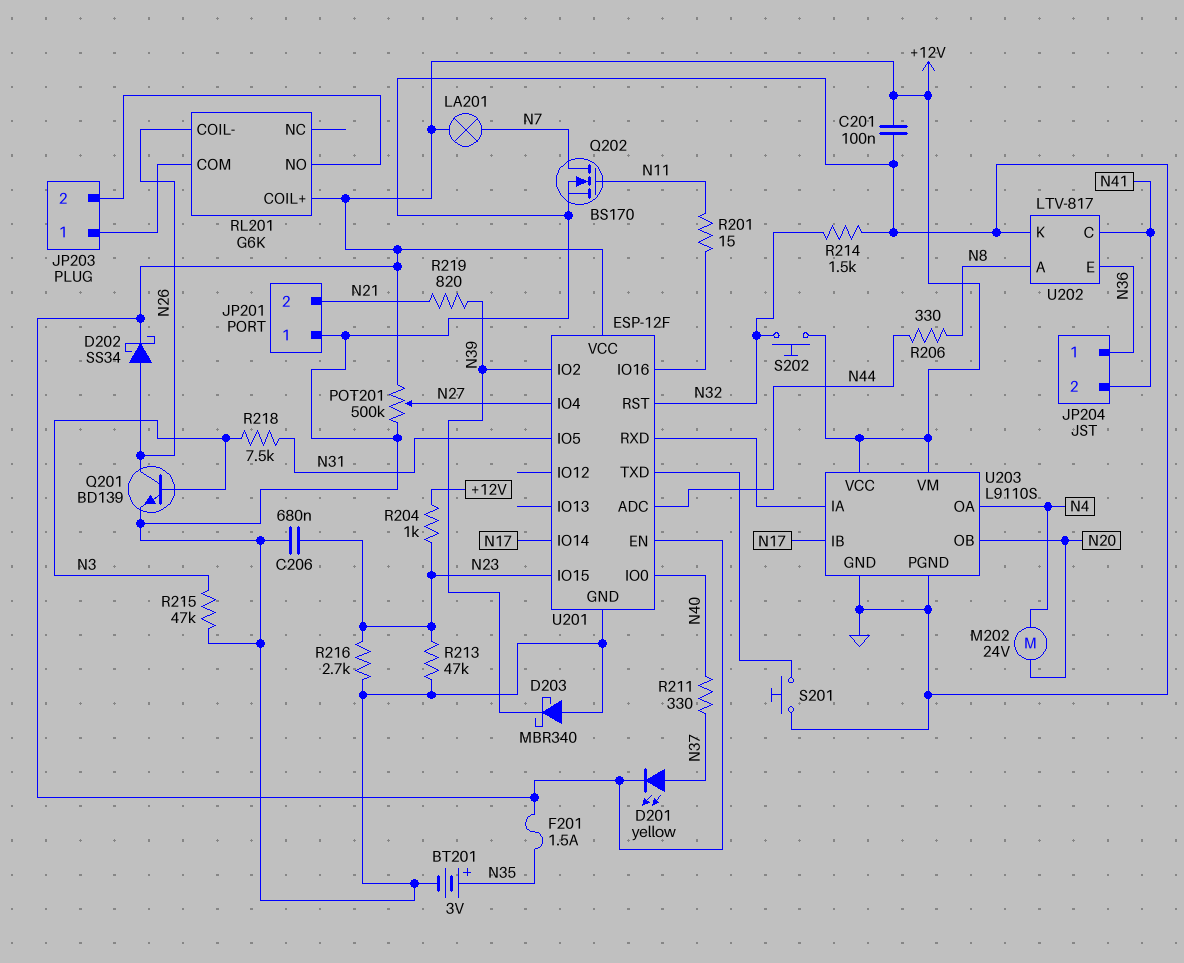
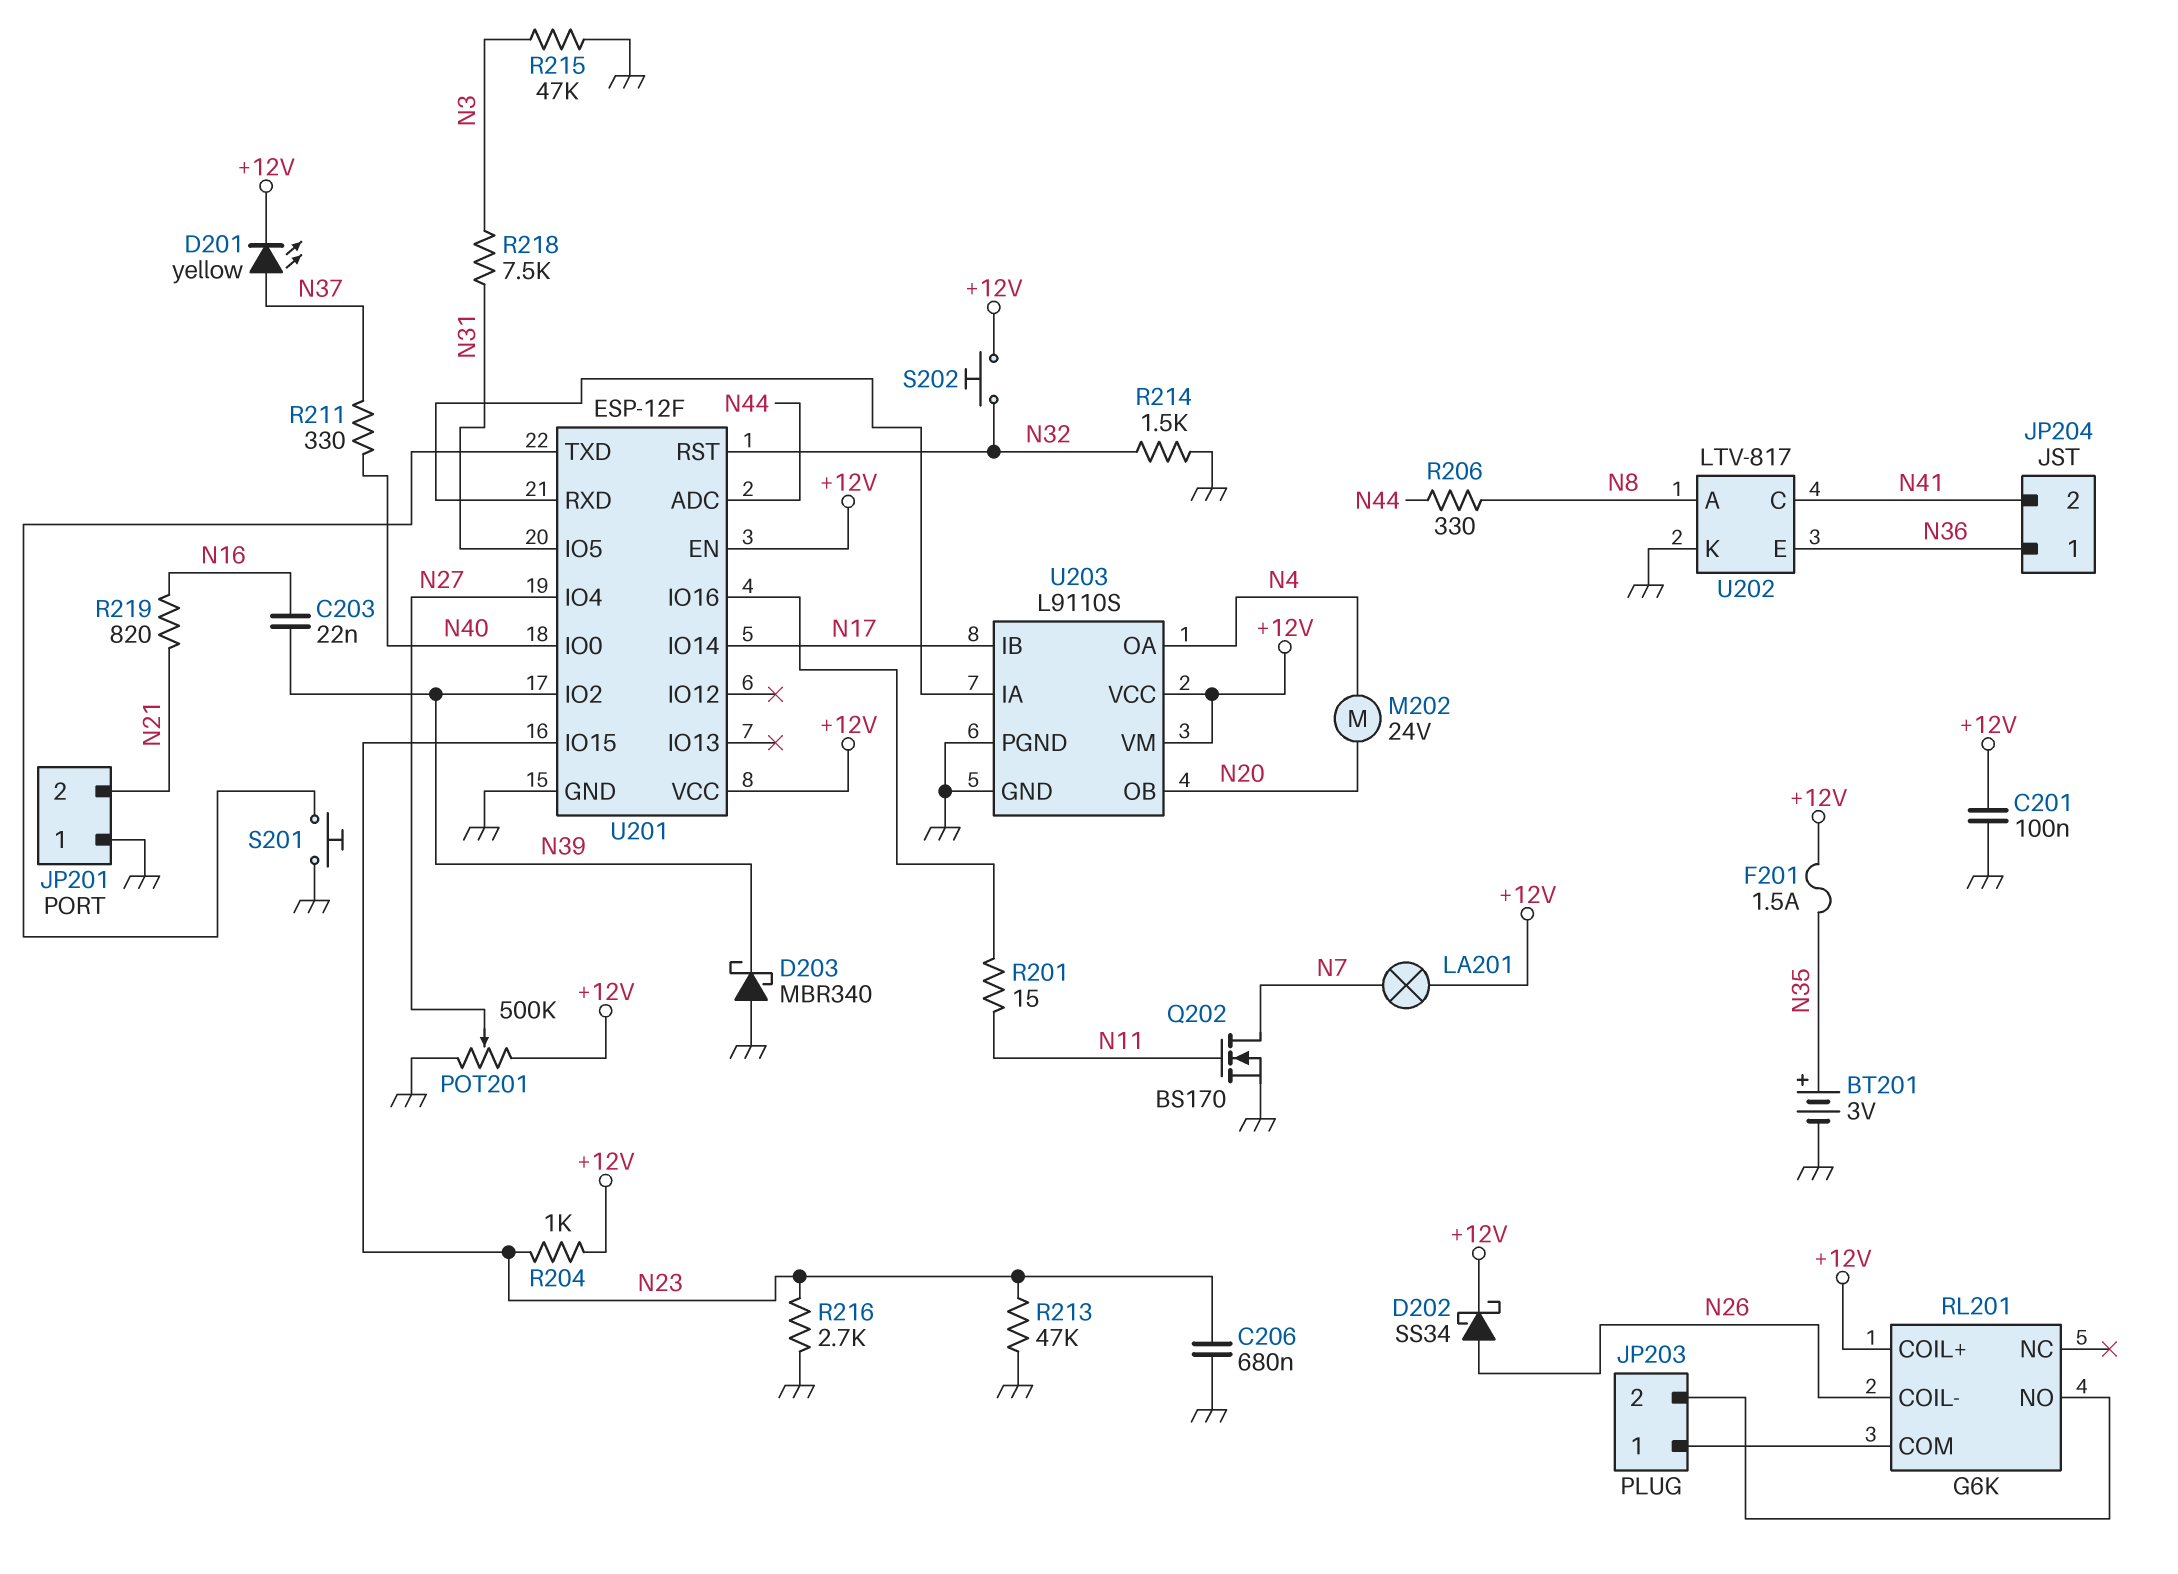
C203: none -> 22nF (N16, N39)
Q201: NPN BD139 (B N3, C N26, E GND) -> none
R219: 820 (N21, N39) -> 820 (N16, N21)

